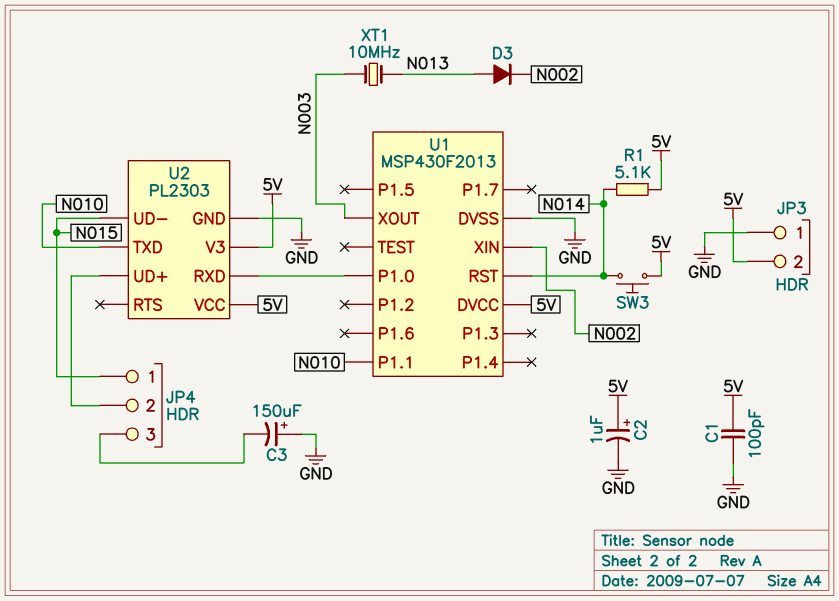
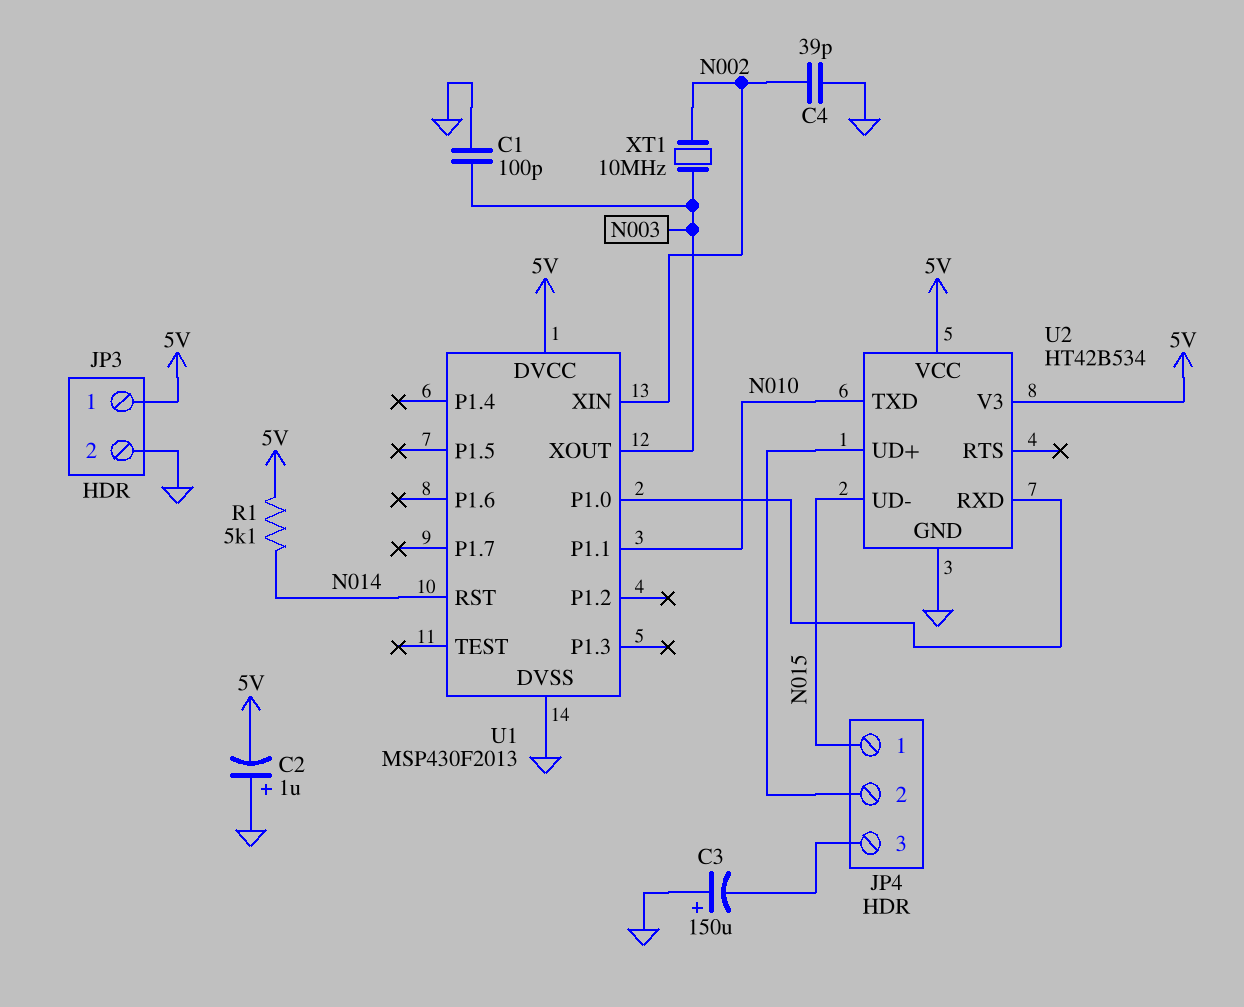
C1: 100pF (5V, GND) -> 100pF (GND, N003)
C2: 1uF (plus 5V, minus GND) -> 1uF (plus GND, minus 5V)
C4: none -> 39pF (GND, N002)
D3: diode (A N013, K N002) -> none
JP3 pin 1: GND -> 5V
JP3 pin 2: 5V -> GND
SW3: button (5V, N014) -> none
U2: PL2303 -> HT42B534
XT1: 10MHz (N003, N013) -> 10MHz (N002, N003)

